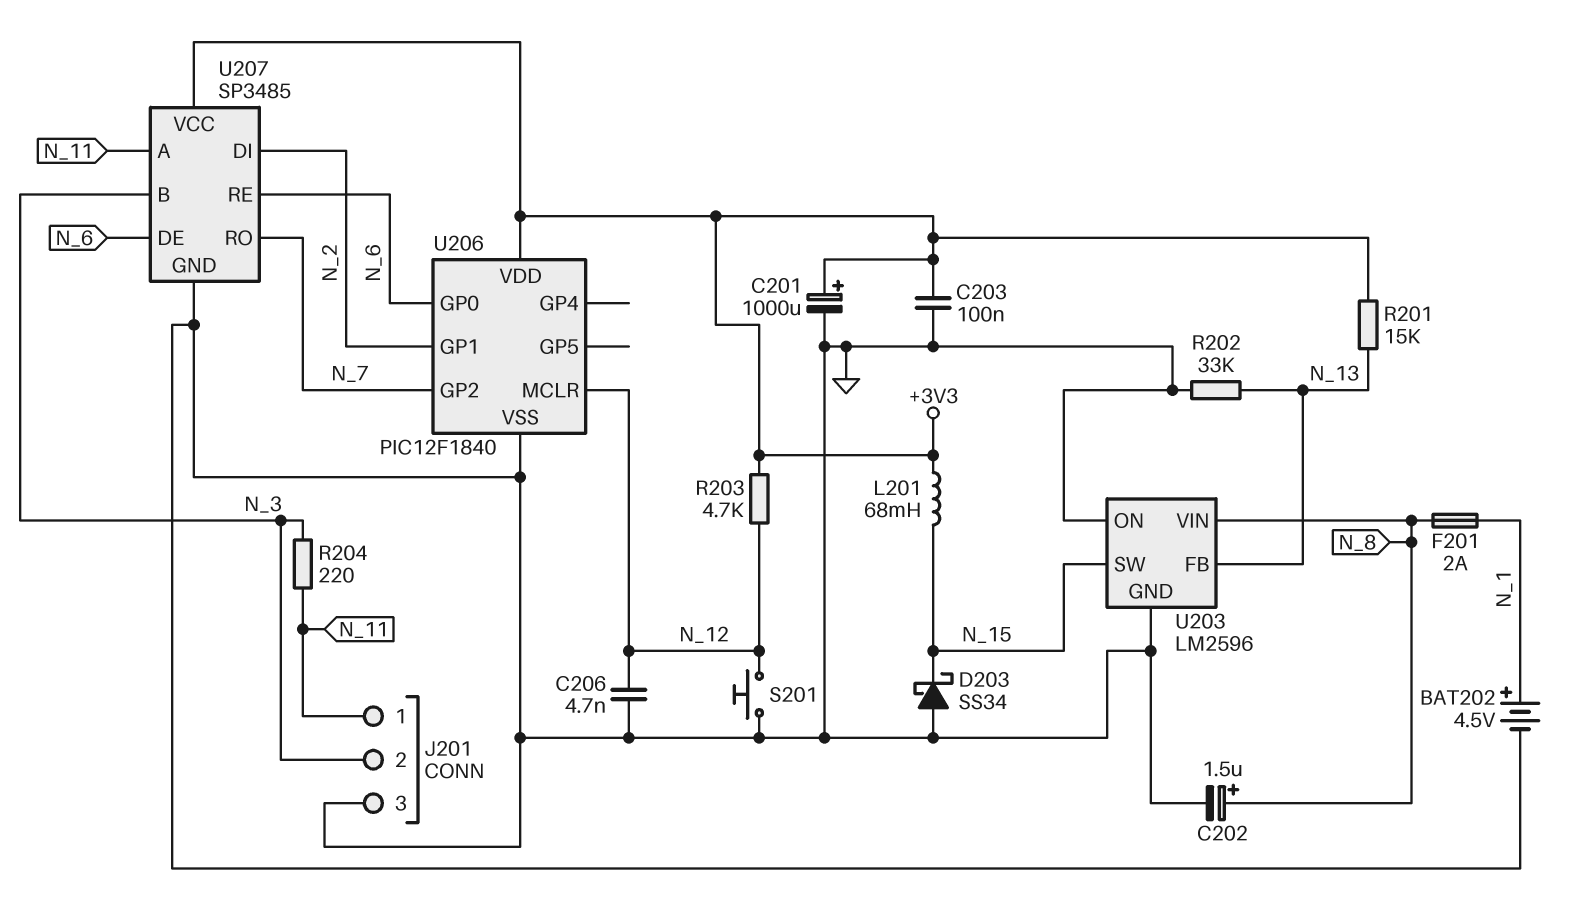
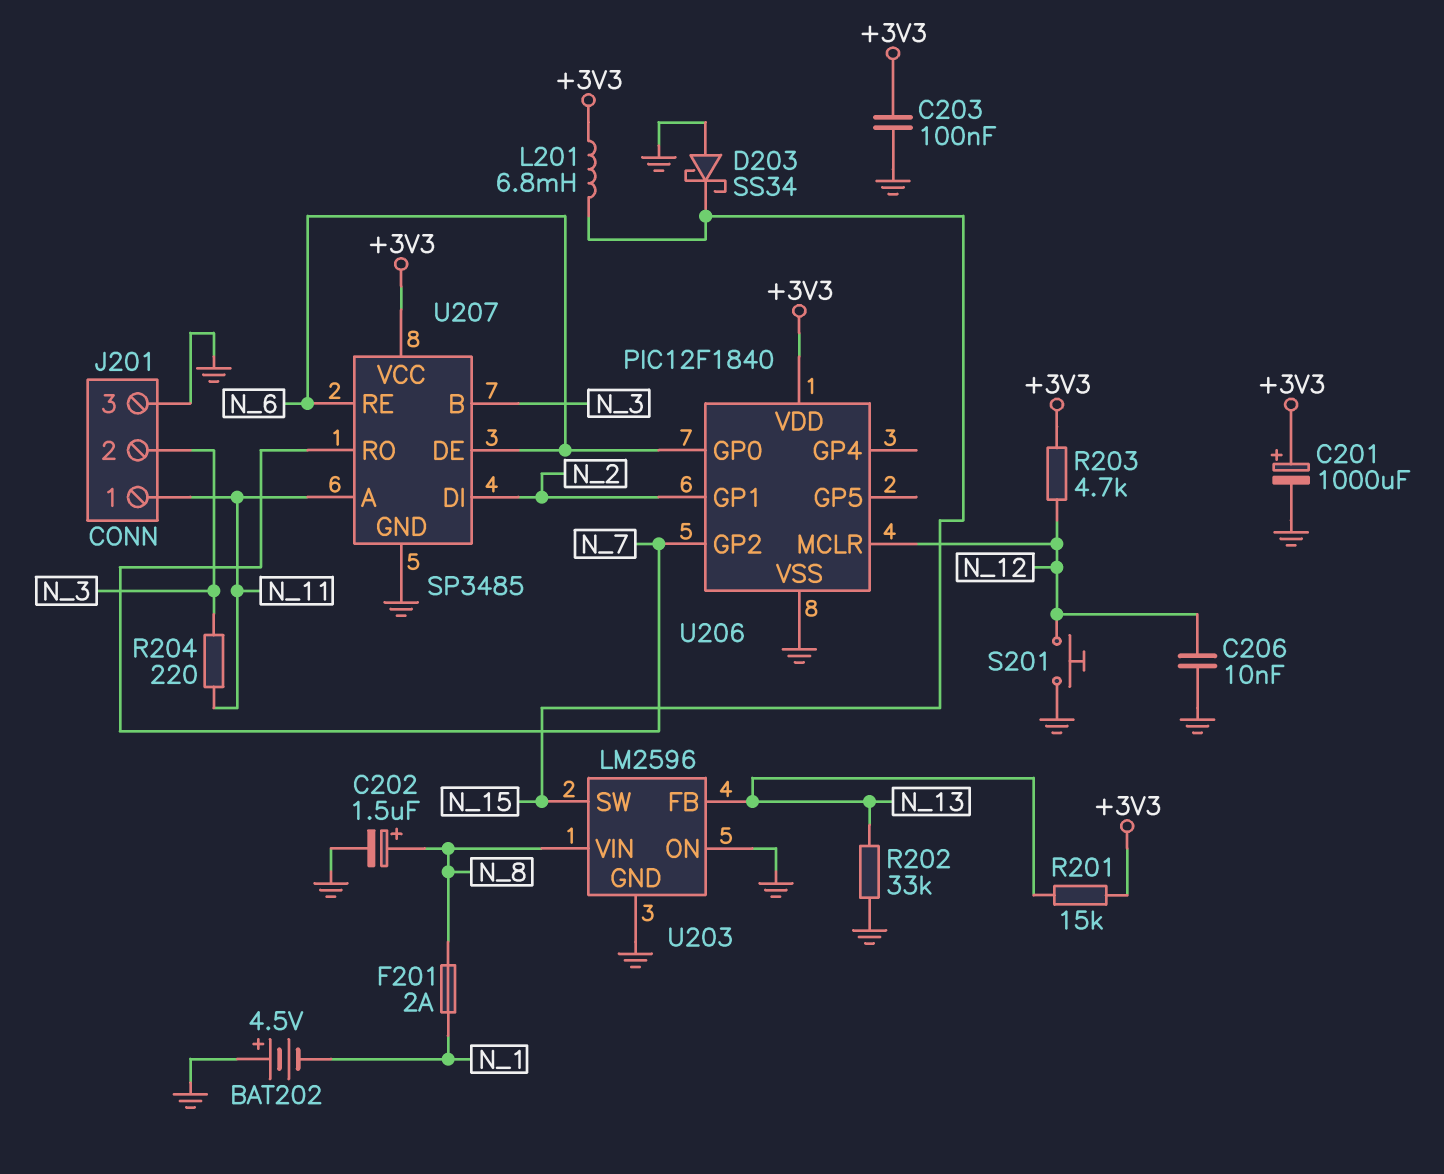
BAT202: 4.5V (plus N_1, minus GND) -> 4.5V (plus GND, minus N_1)
C206: 4.7nF (GND, N_12) -> 10nF (GND, N_12)
L201: 68mH (+3V3, N_15) -> 6.8mH (+3V3, N_15)

